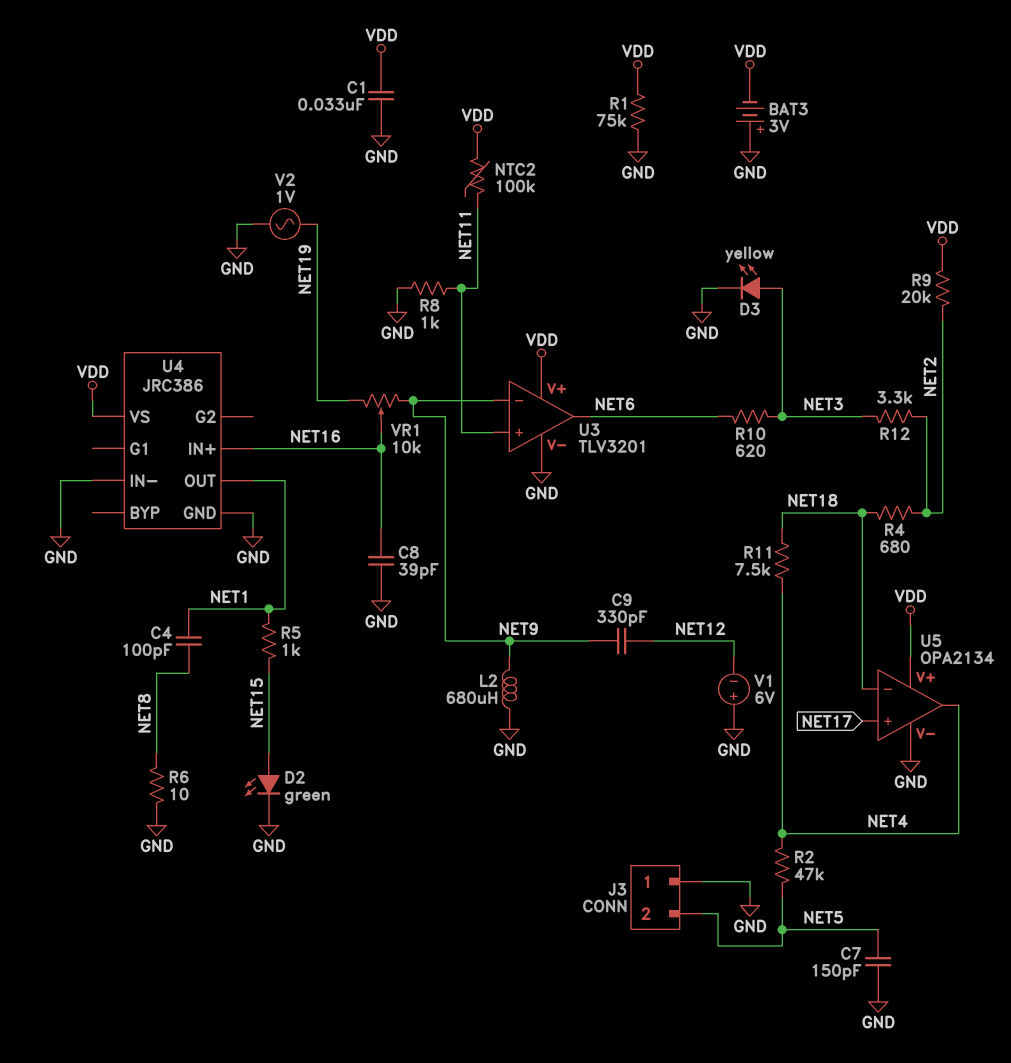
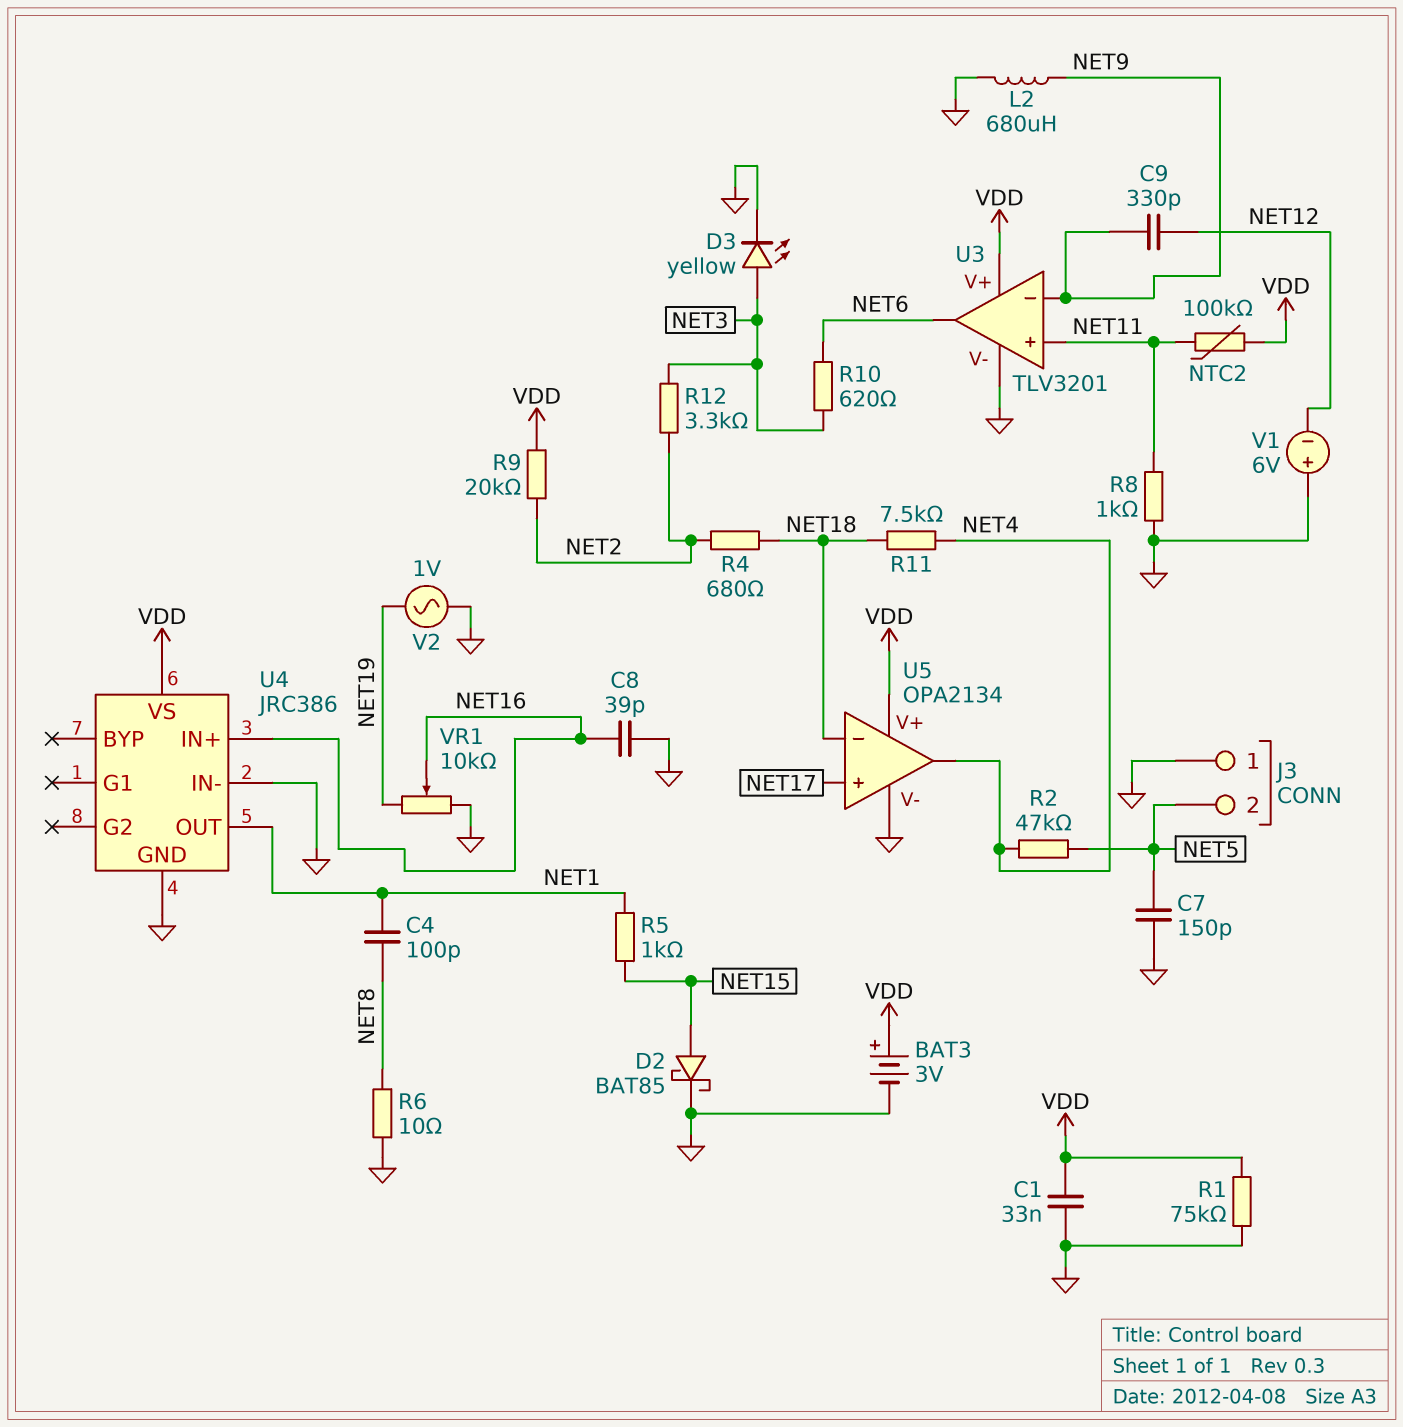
BAT3: 3V (plus GND, minus VDD) -> 3V (plus VDD, minus GND)
D2: LED green (A NET15, K GND) -> schottky BAT85 (A NET15, K GND)
VR1: 10k (NET9, NET19, wiper NET16) -> 10k (GND, NET19, wiper NET16)

